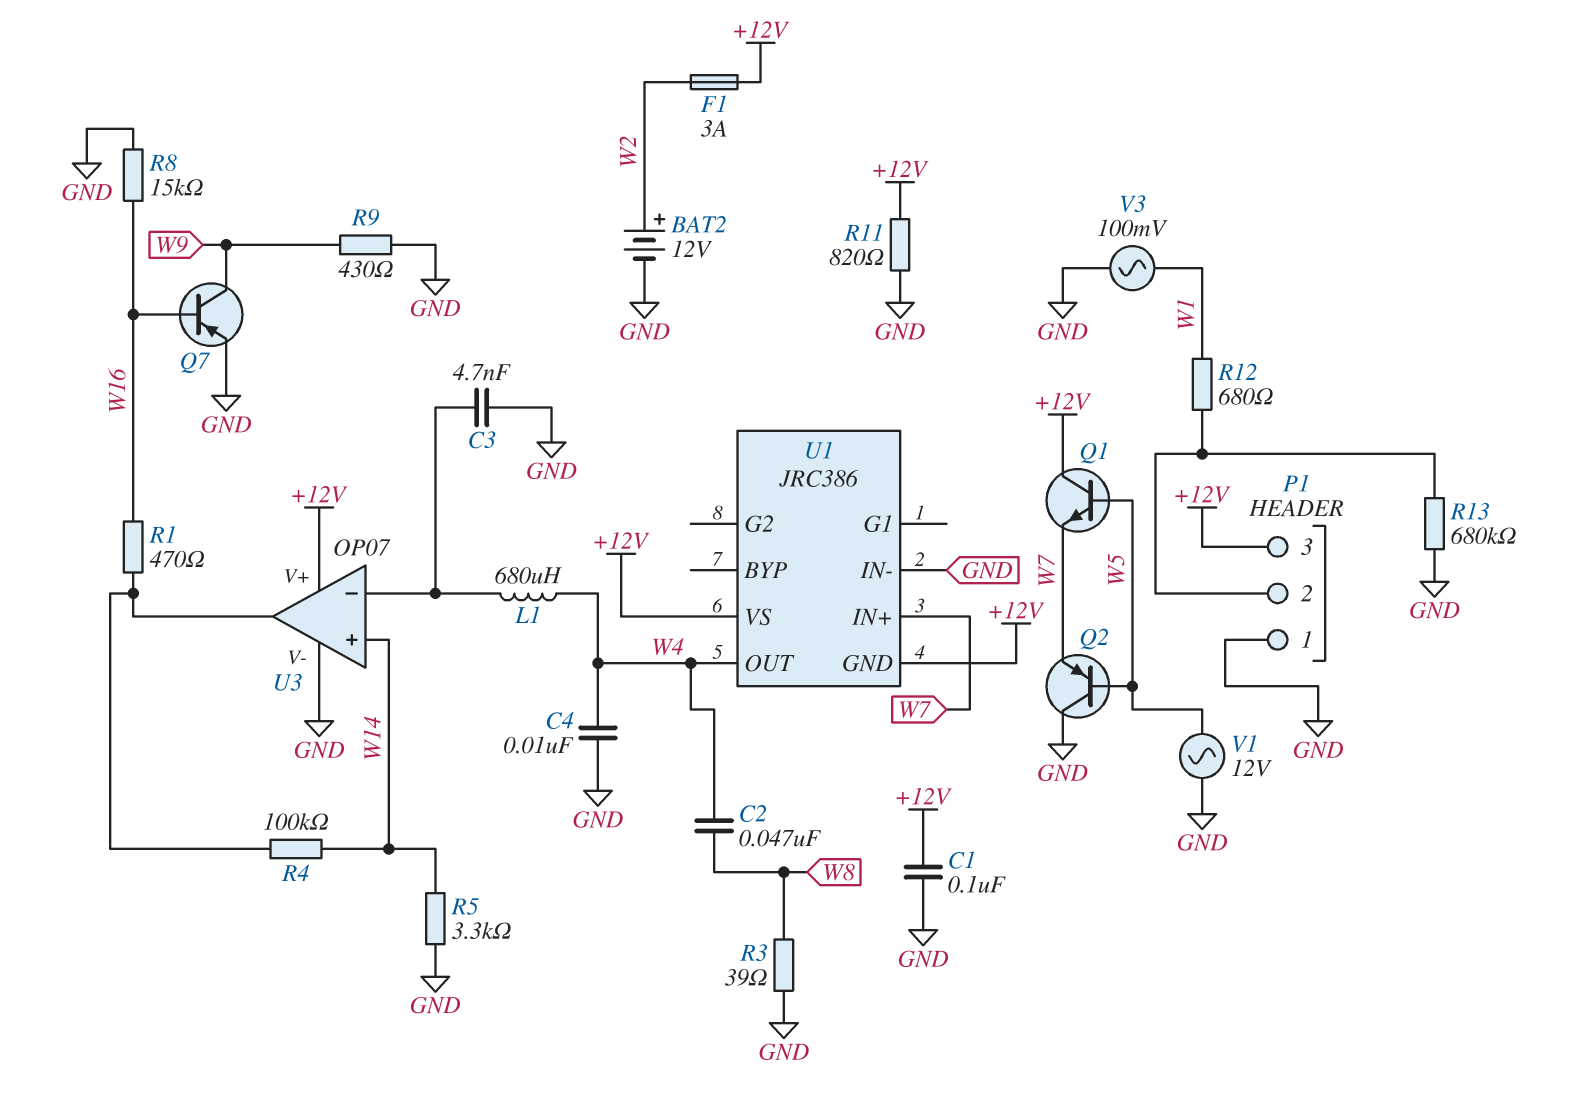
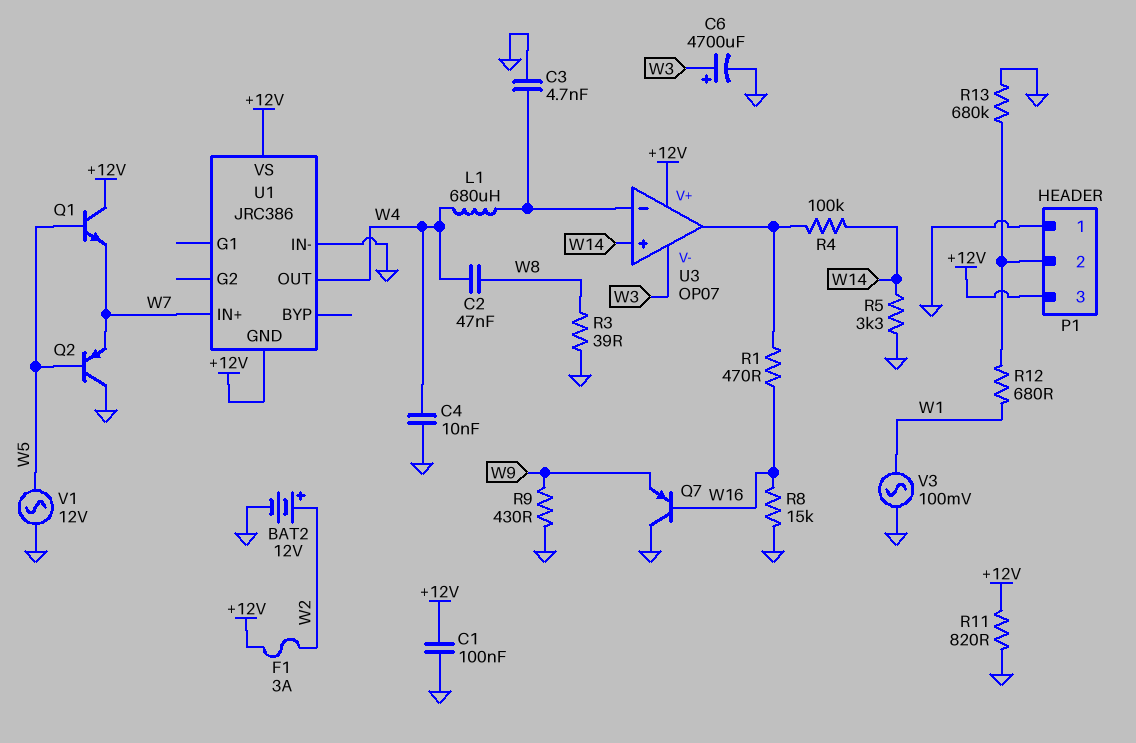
C6: none -> 4700uF (plus W3, minus GND)
Q7: PNP (B W16, C W9, E GND) -> PNP (B W16, C GND, E W9)
U3 pin V-: GND -> W3

